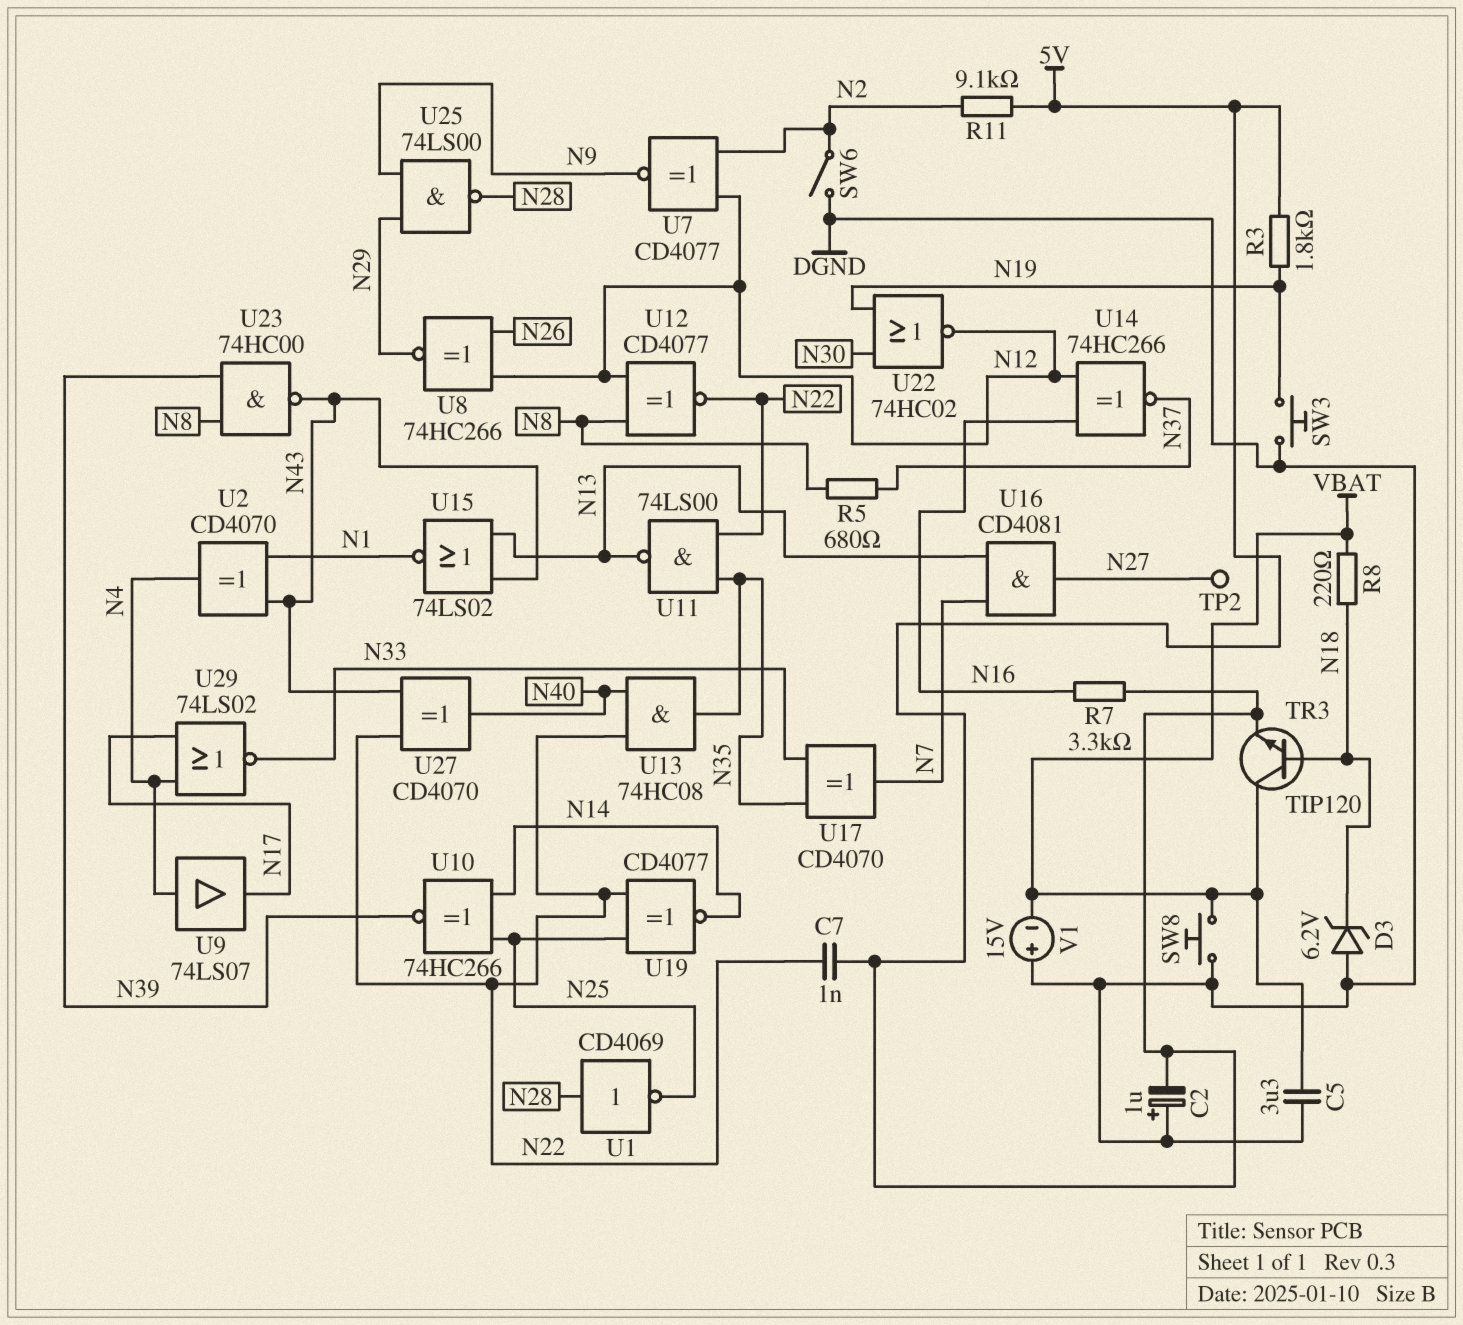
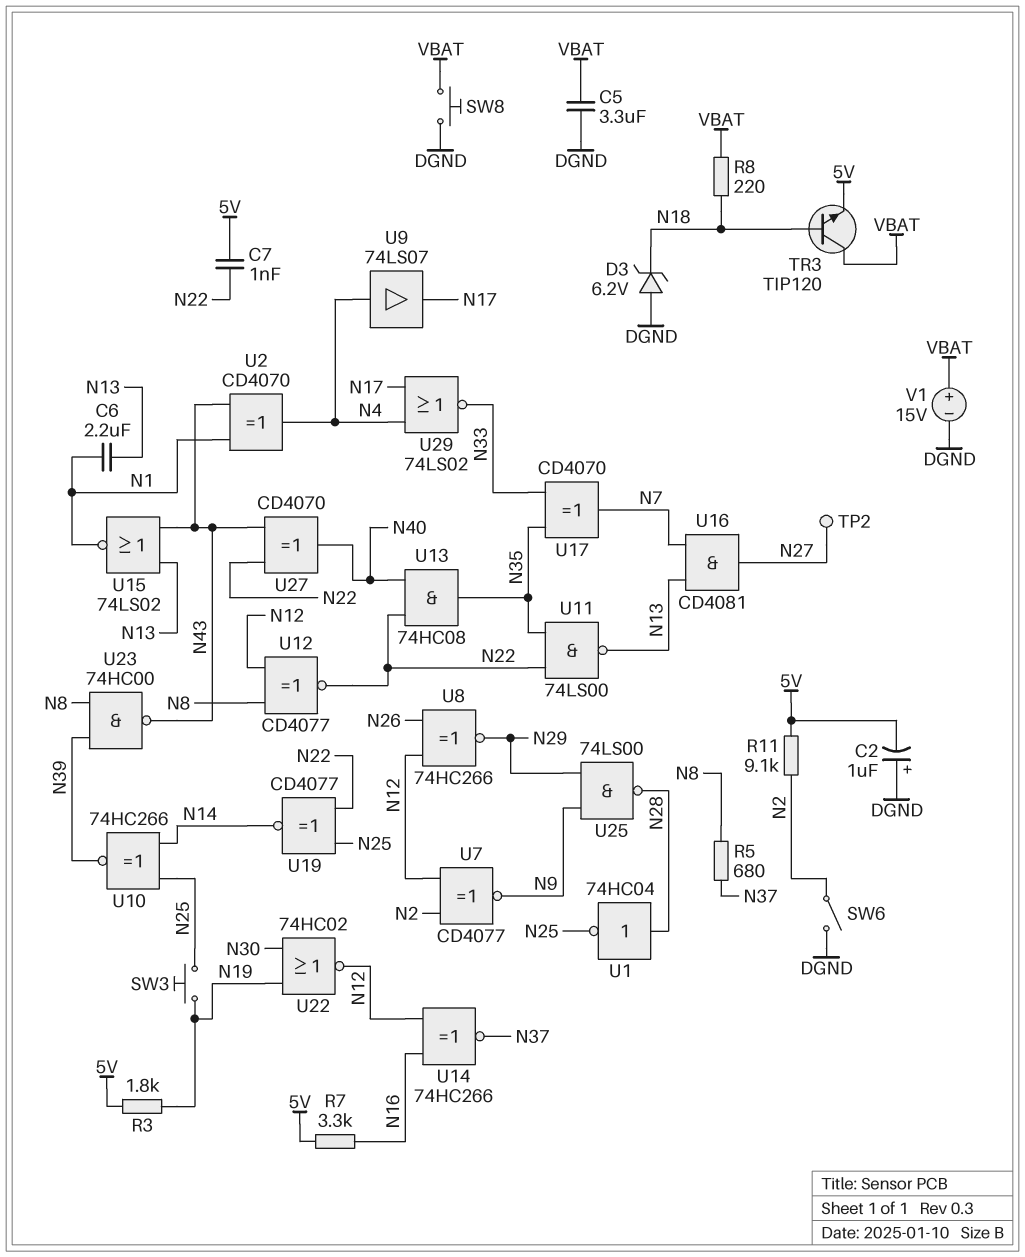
C6: none -> 2.2uF (N1, N13)
SW3: button (DGND, N19) -> button (N19, N25)
U1: NOT CD4069 (in N28, out N25) -> NOT 74HC04 (in N28, out N25)
V1: 15V (plus DGND, minus VBAT) -> 15V (plus VBAT, minus DGND)

